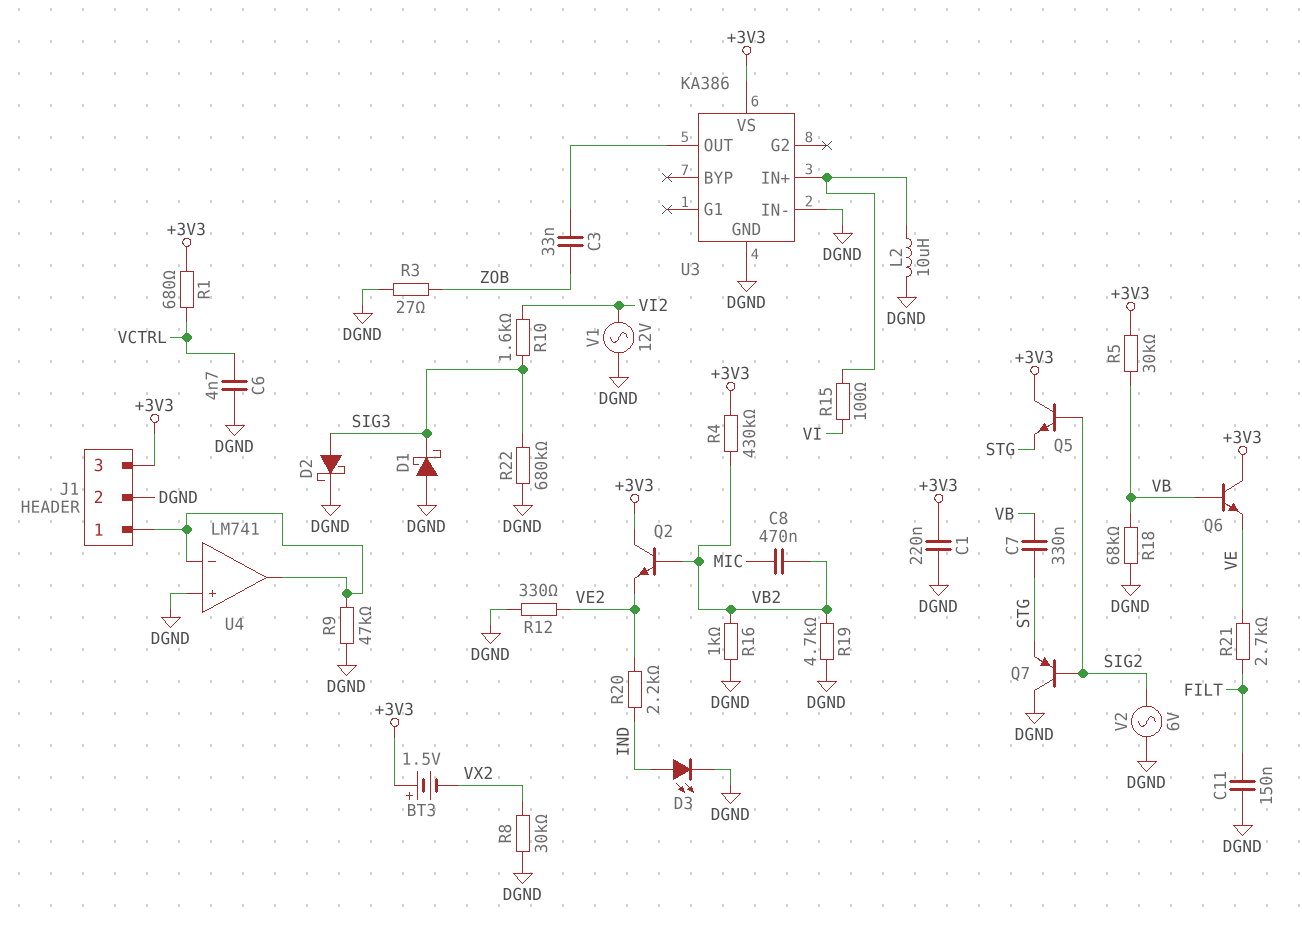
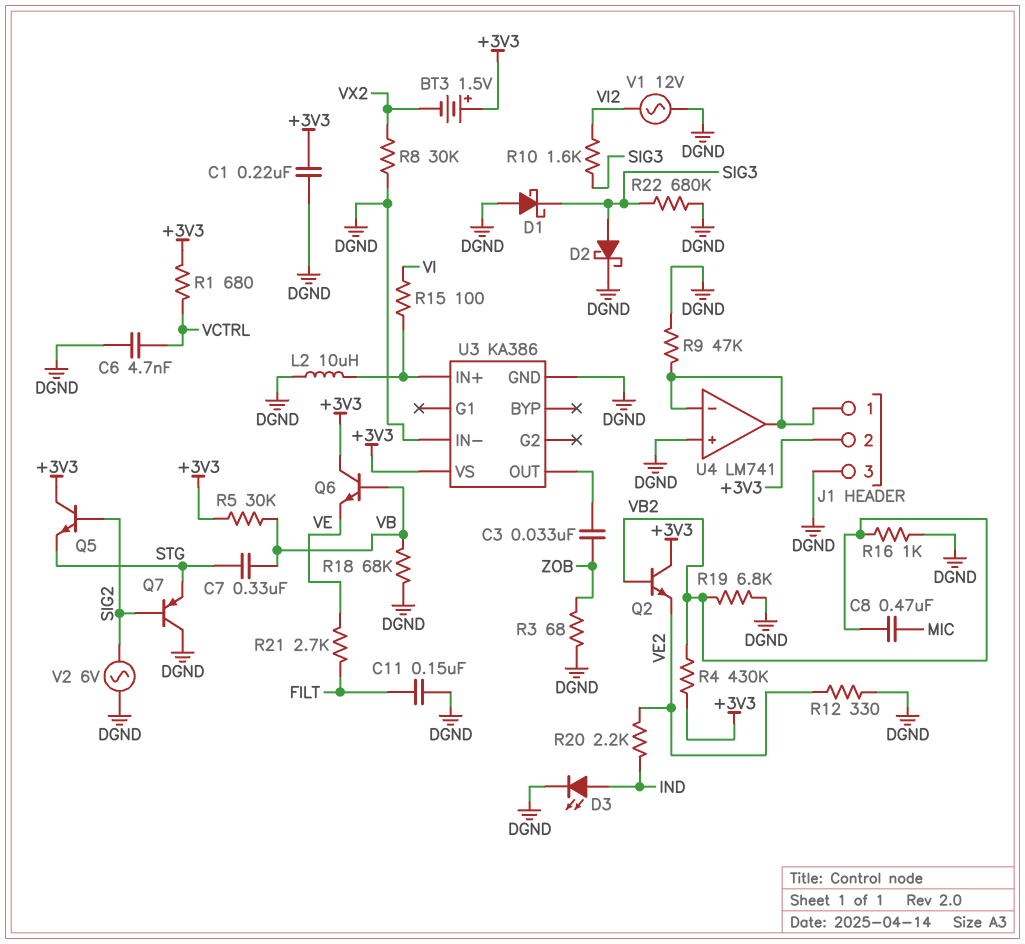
J1 pin 2: DGND -> +3V3
J1 pin 3: +3V3 -> DGND
R3: 27 (DGND, ZOB) -> 68 (DGND, ZOB)
R19: 4.7k (DGND, VB2) -> 6.8k (DGND, VB2)

